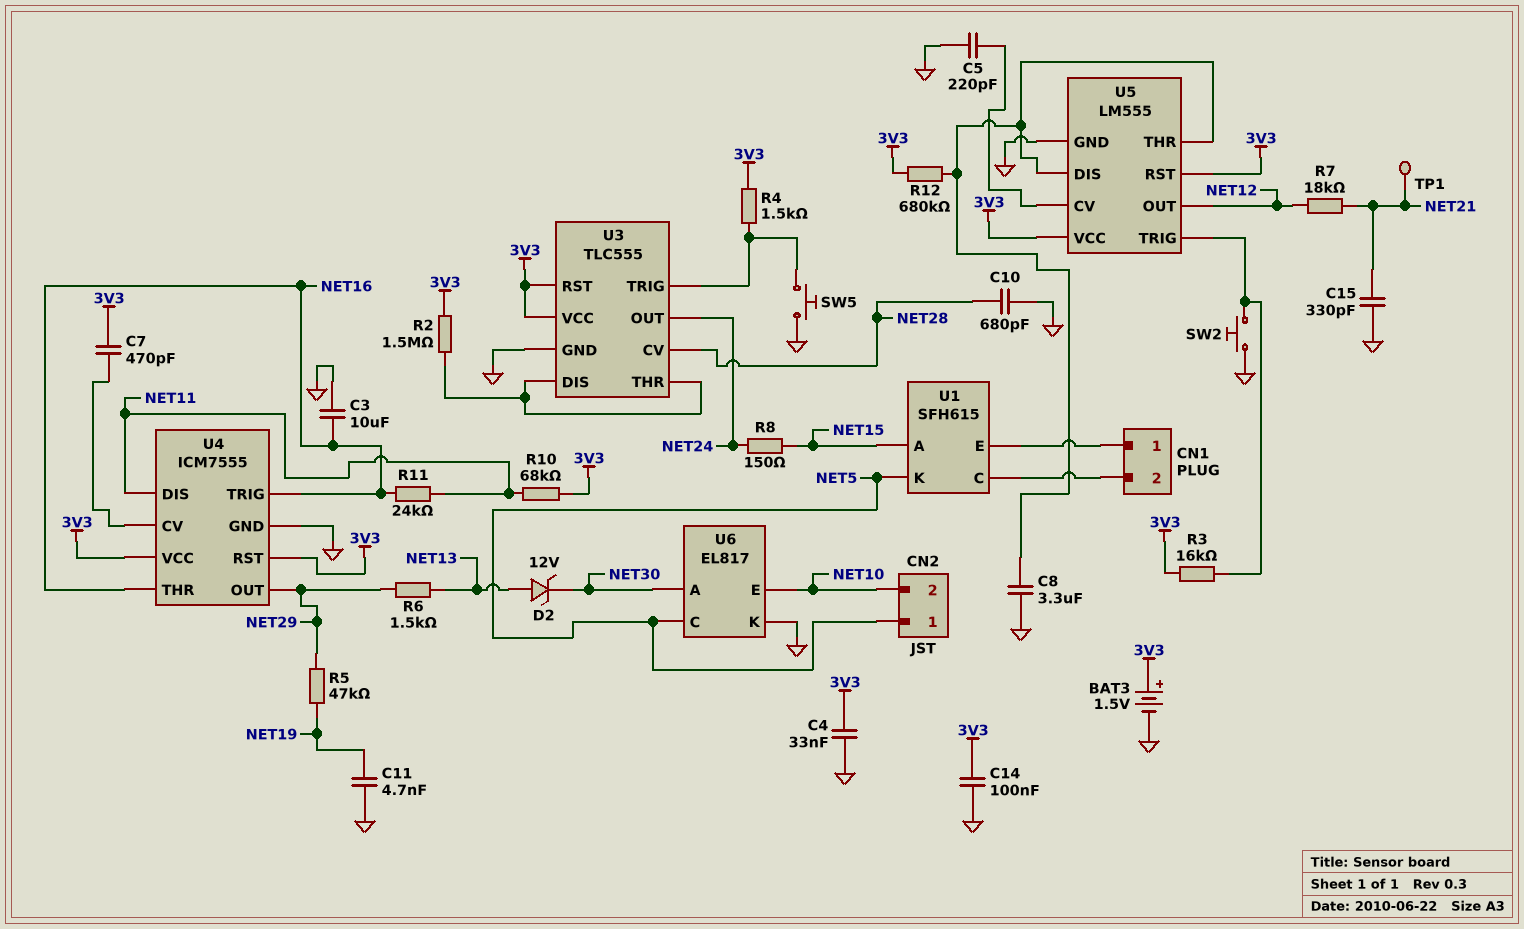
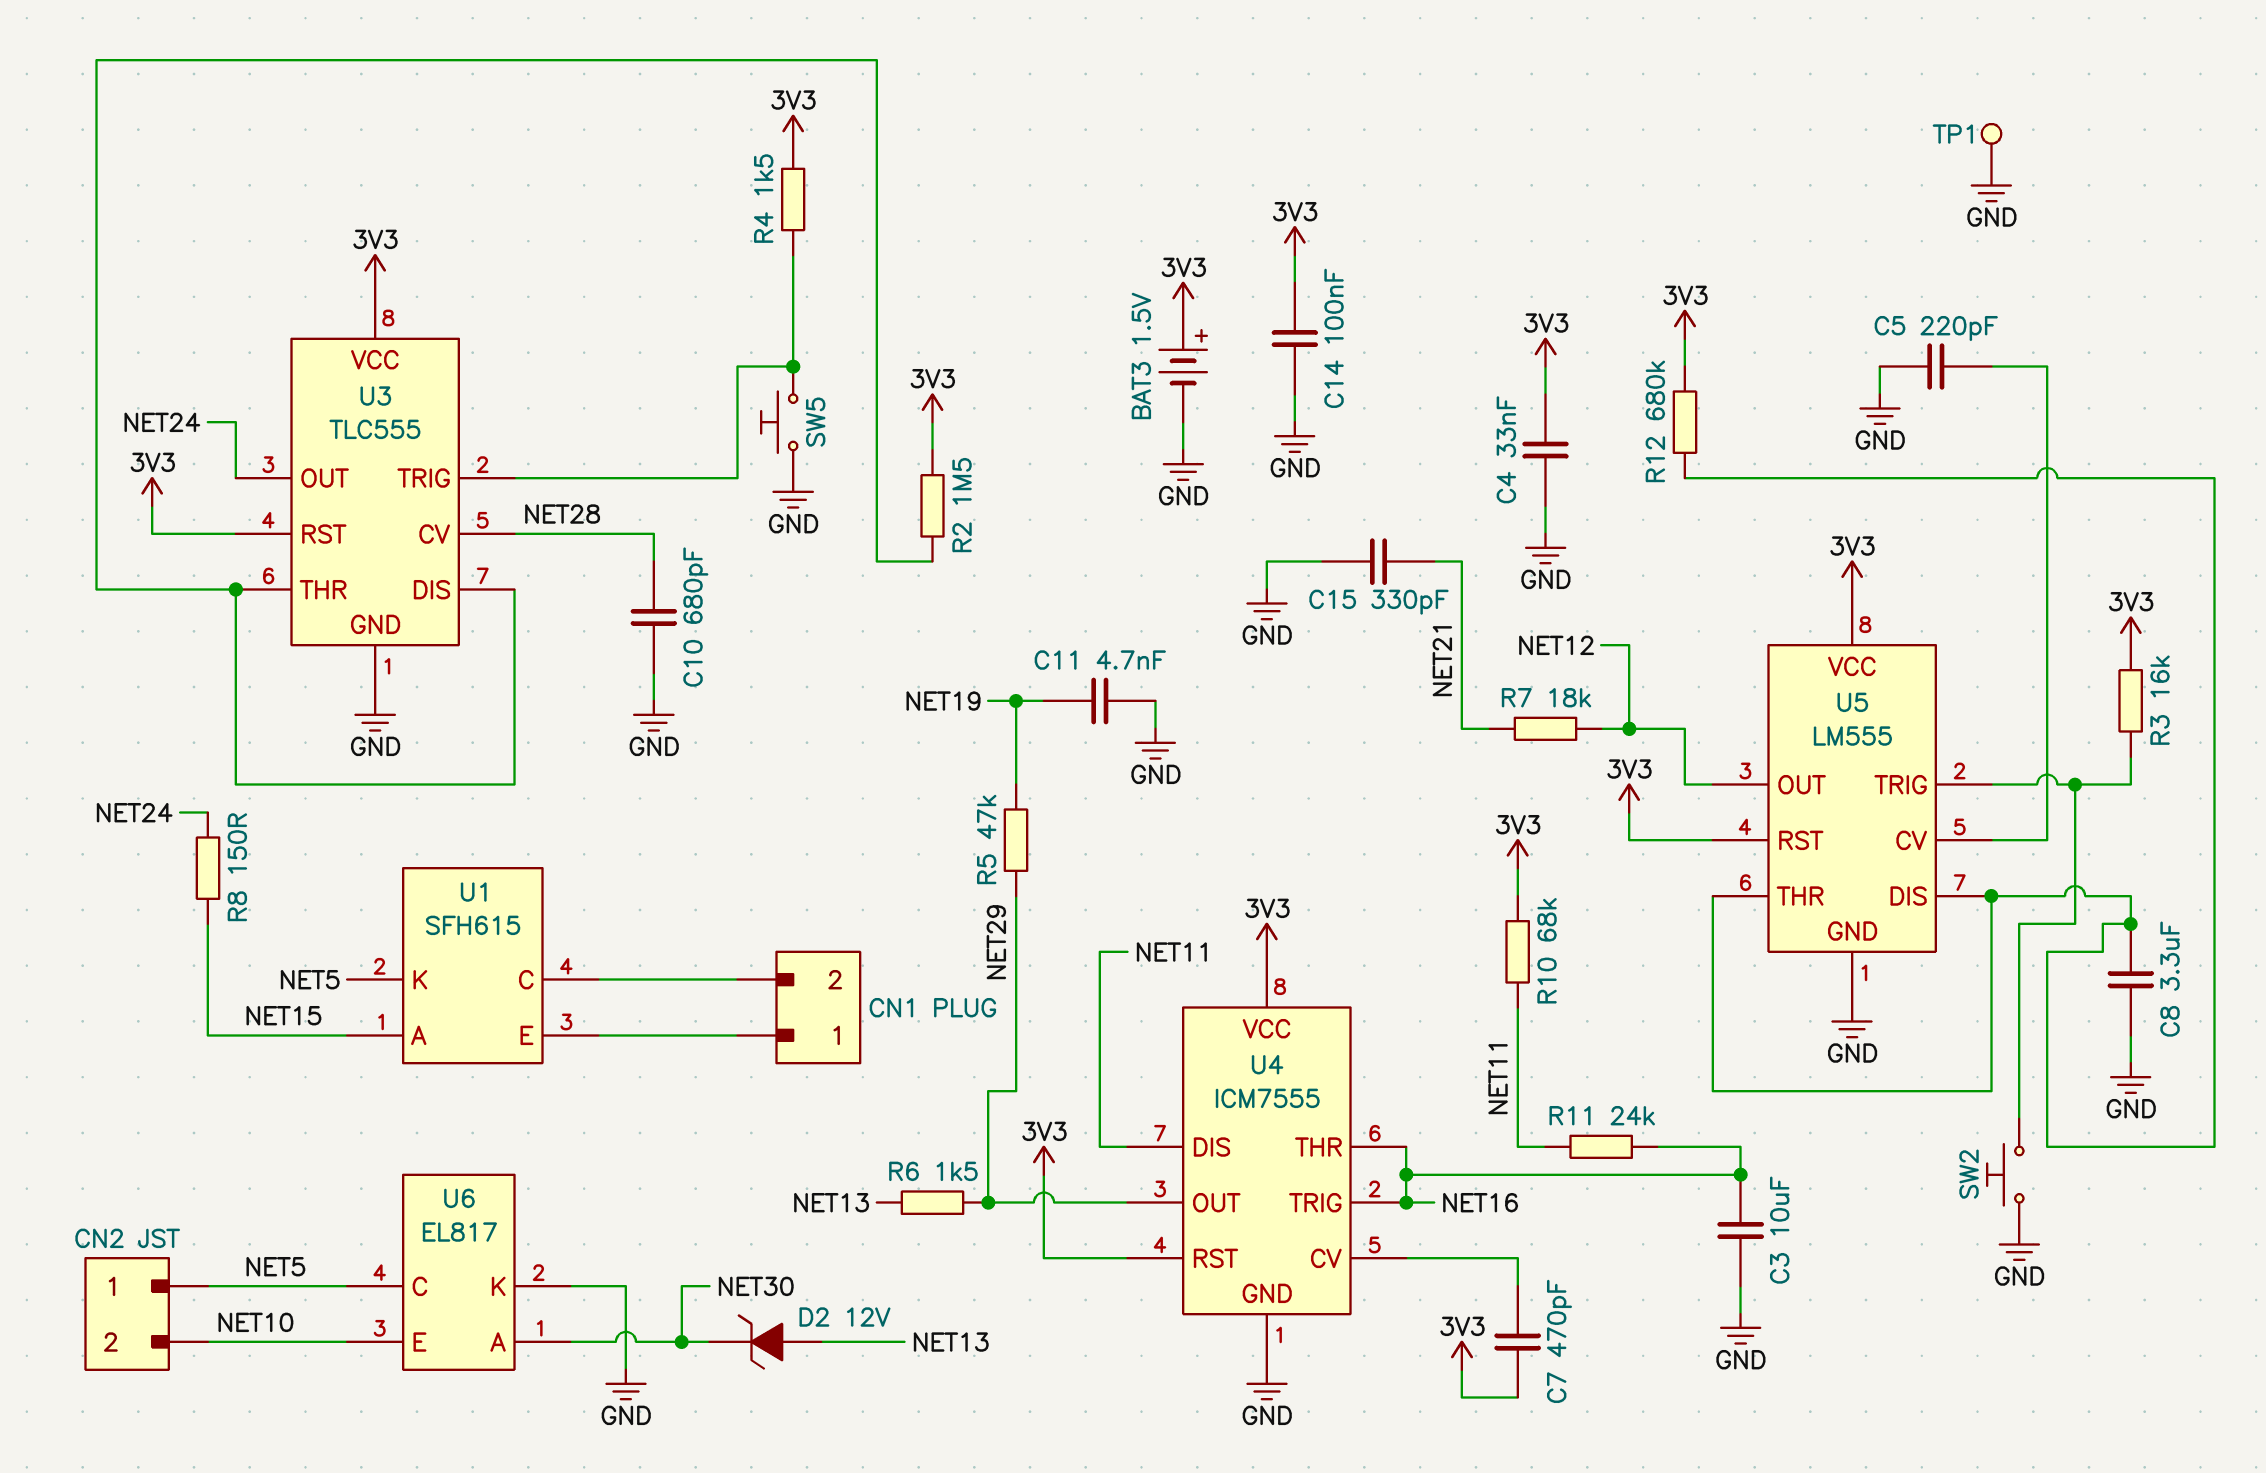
TP1: test point (NET21) -> test point (GND)

